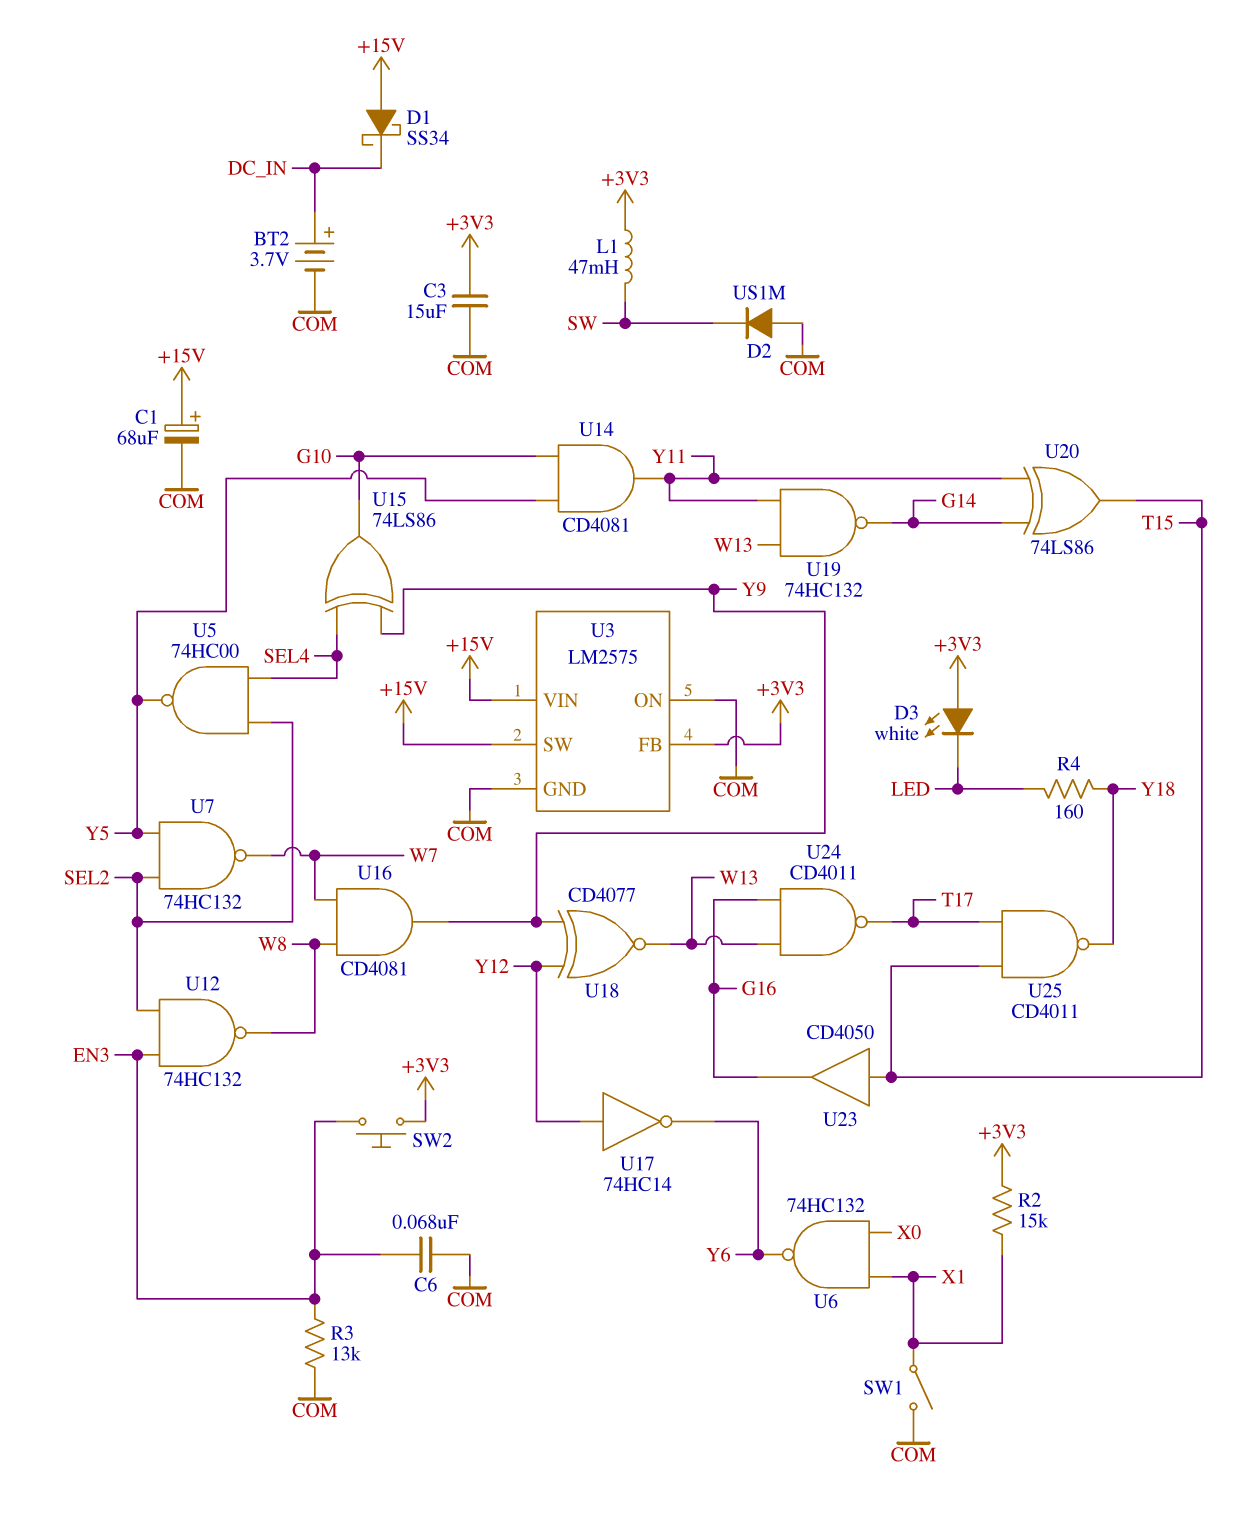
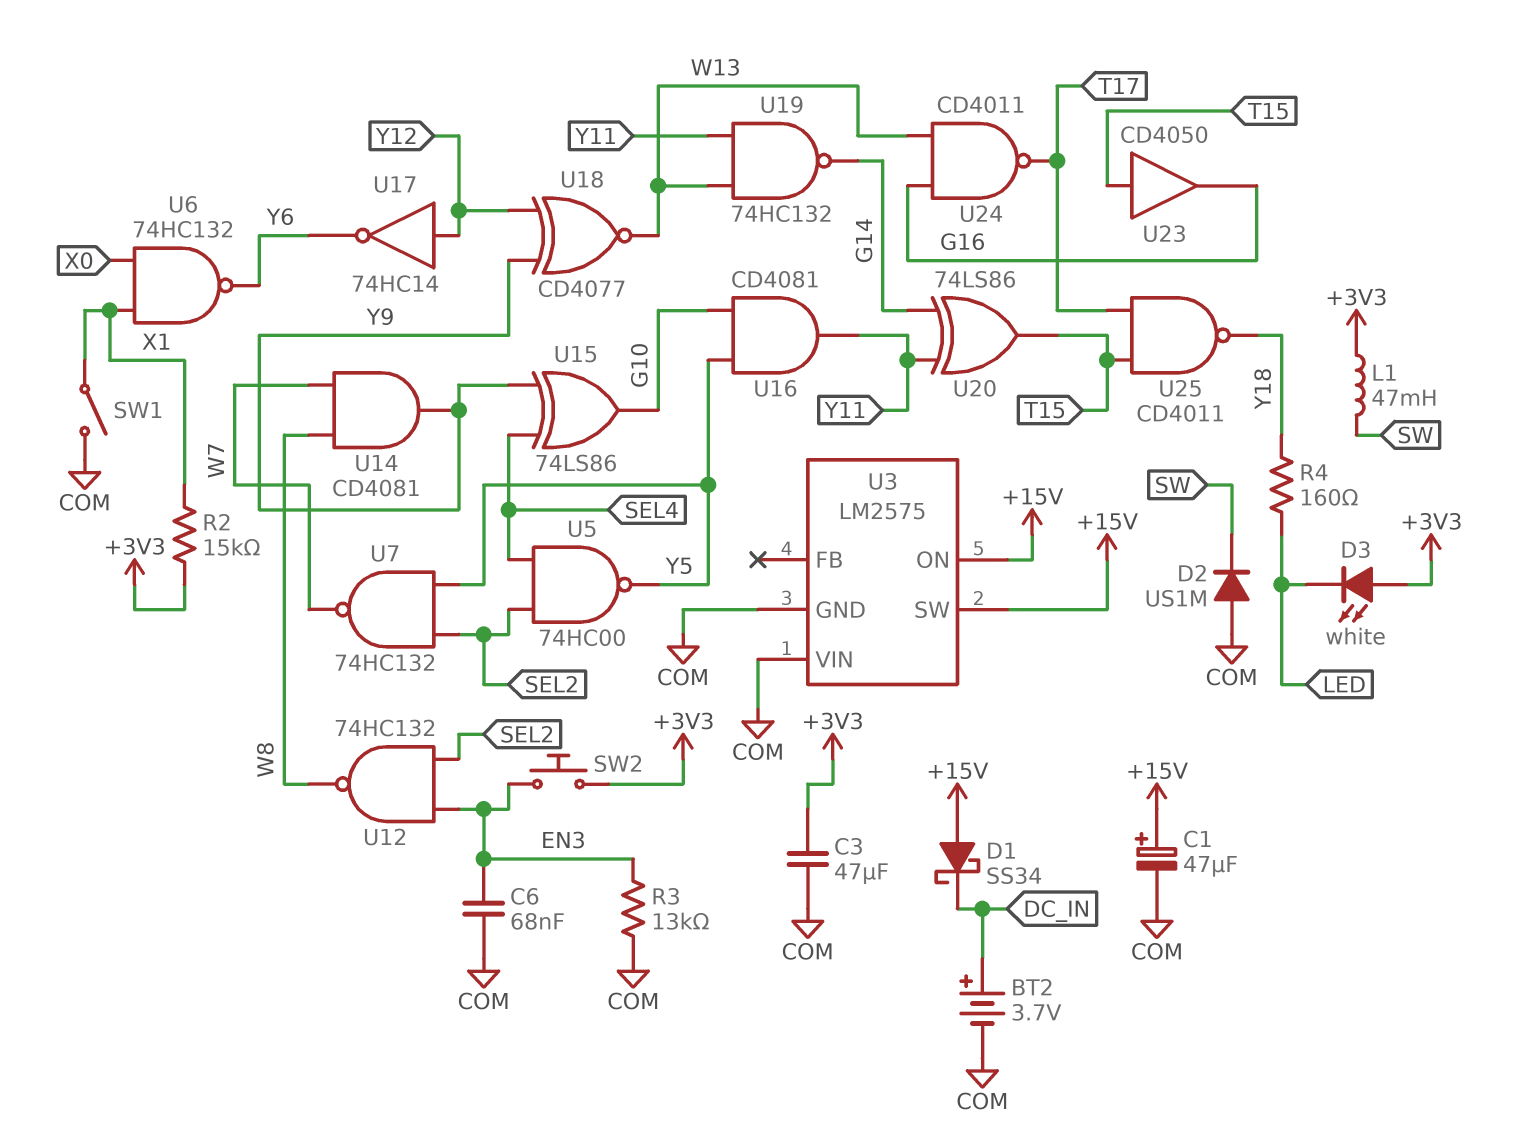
C1: 68uF (plus +15V, minus COM) -> 47uF (plus +15V, minus COM)
C3: 15uF (+3V3, COM) -> 47uF (+3V3, COM)
U3 pin FB: +3V3 -> none
U3 pin ON: COM -> +15V
U3 pin VIN: +15V -> COM
U14: AND CD4081 (in G10, in Y5, out Y11) -> AND CD4081 (in W7, in W8, out Y9)
U16: AND CD4081 (in W7, in W8, out Y9) -> AND CD4081 (in G10, in Y5, out Y11)

